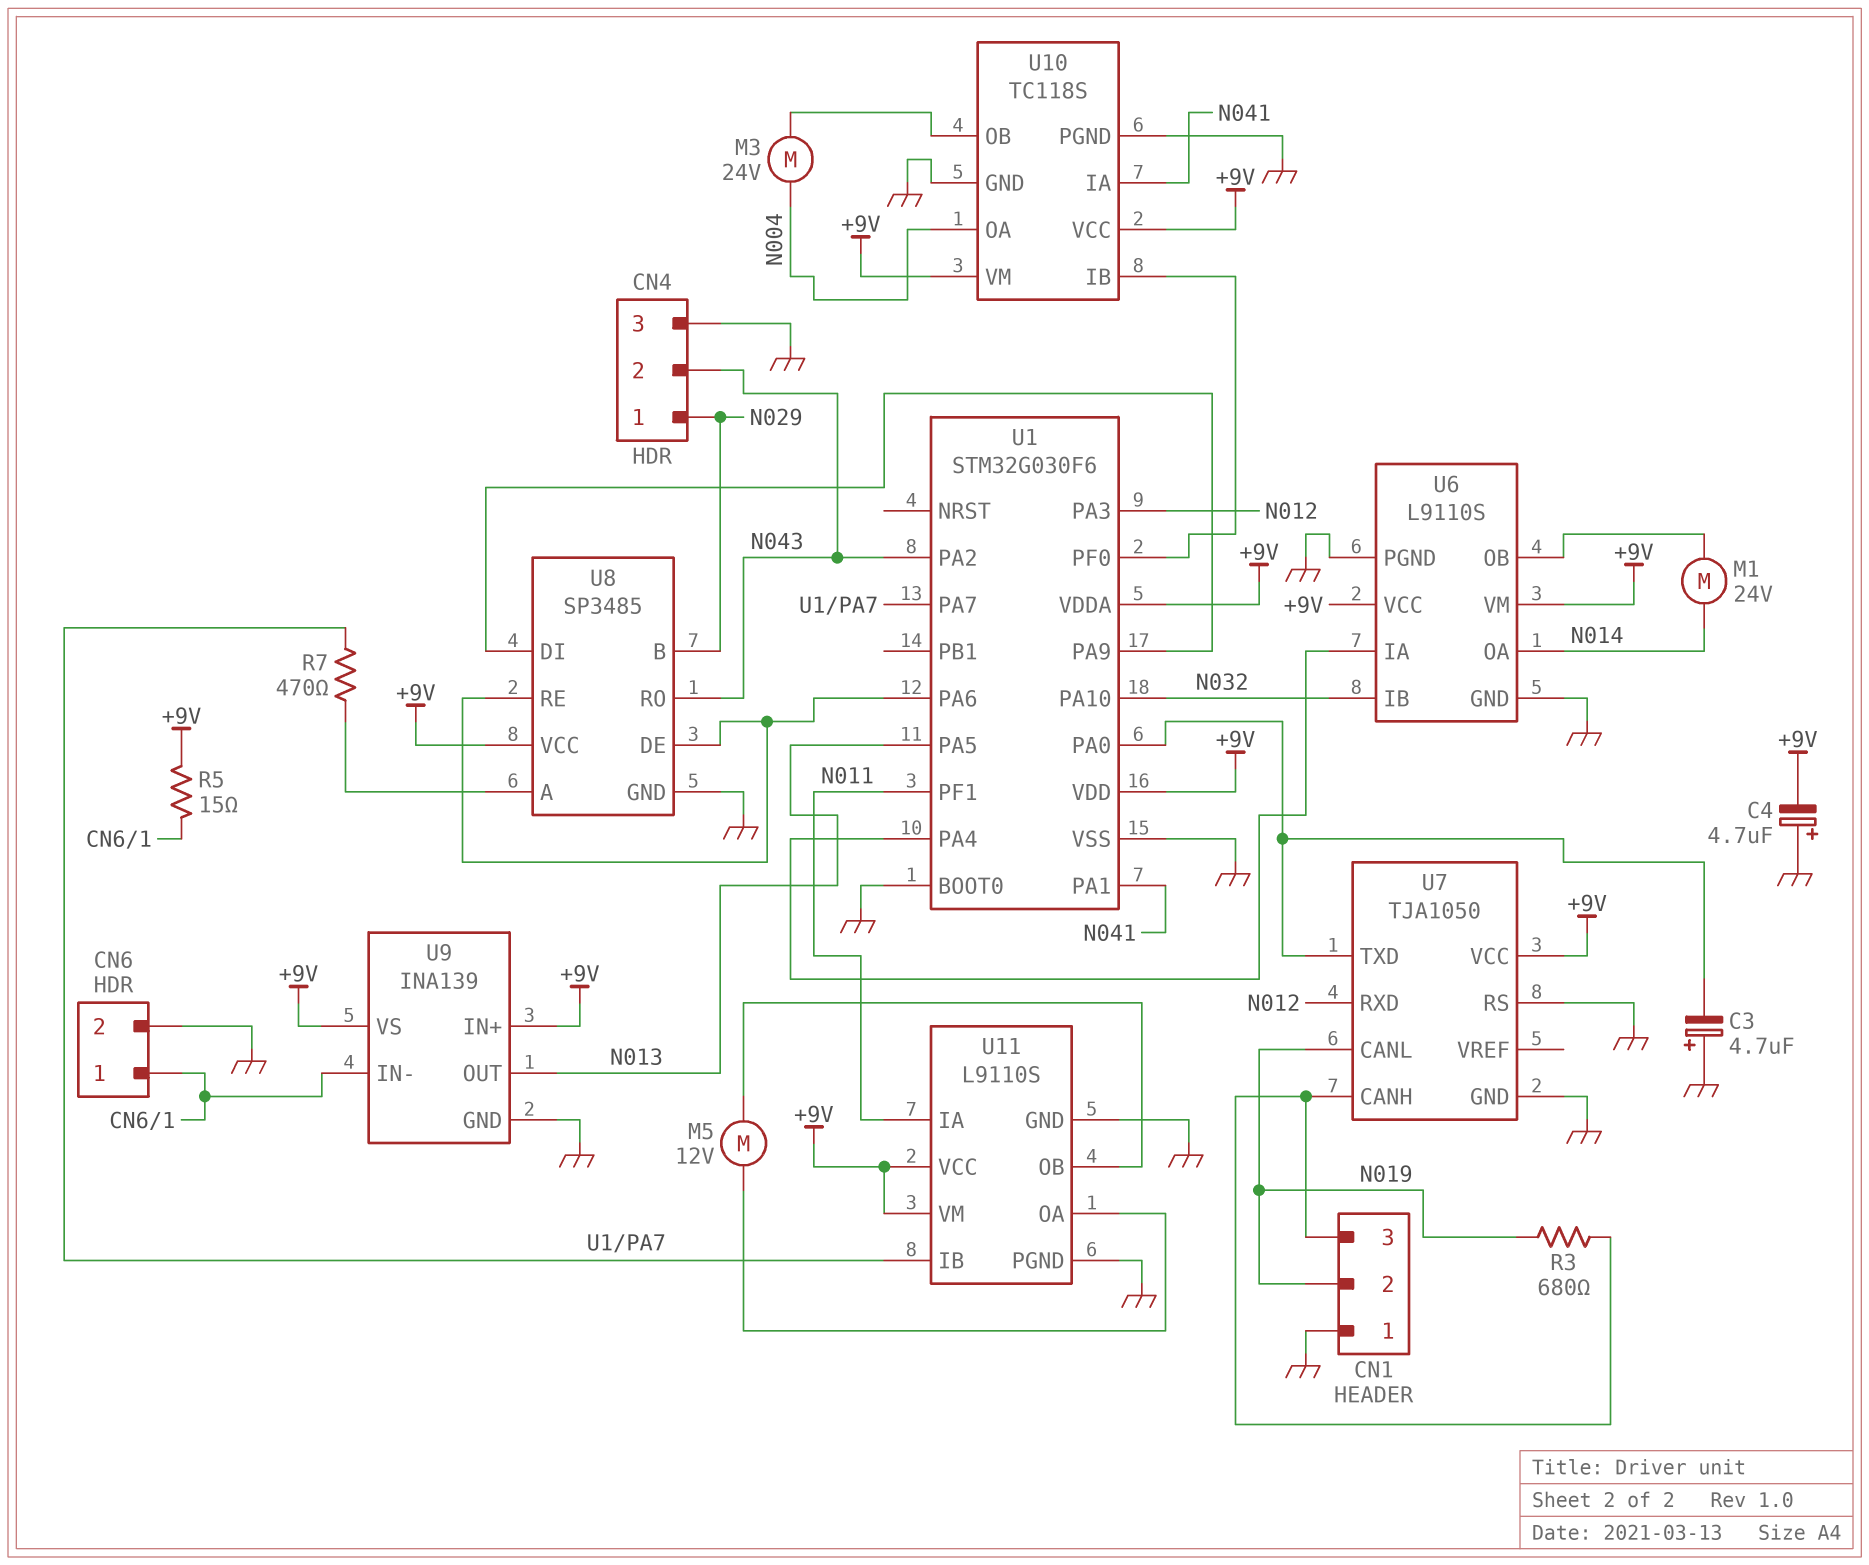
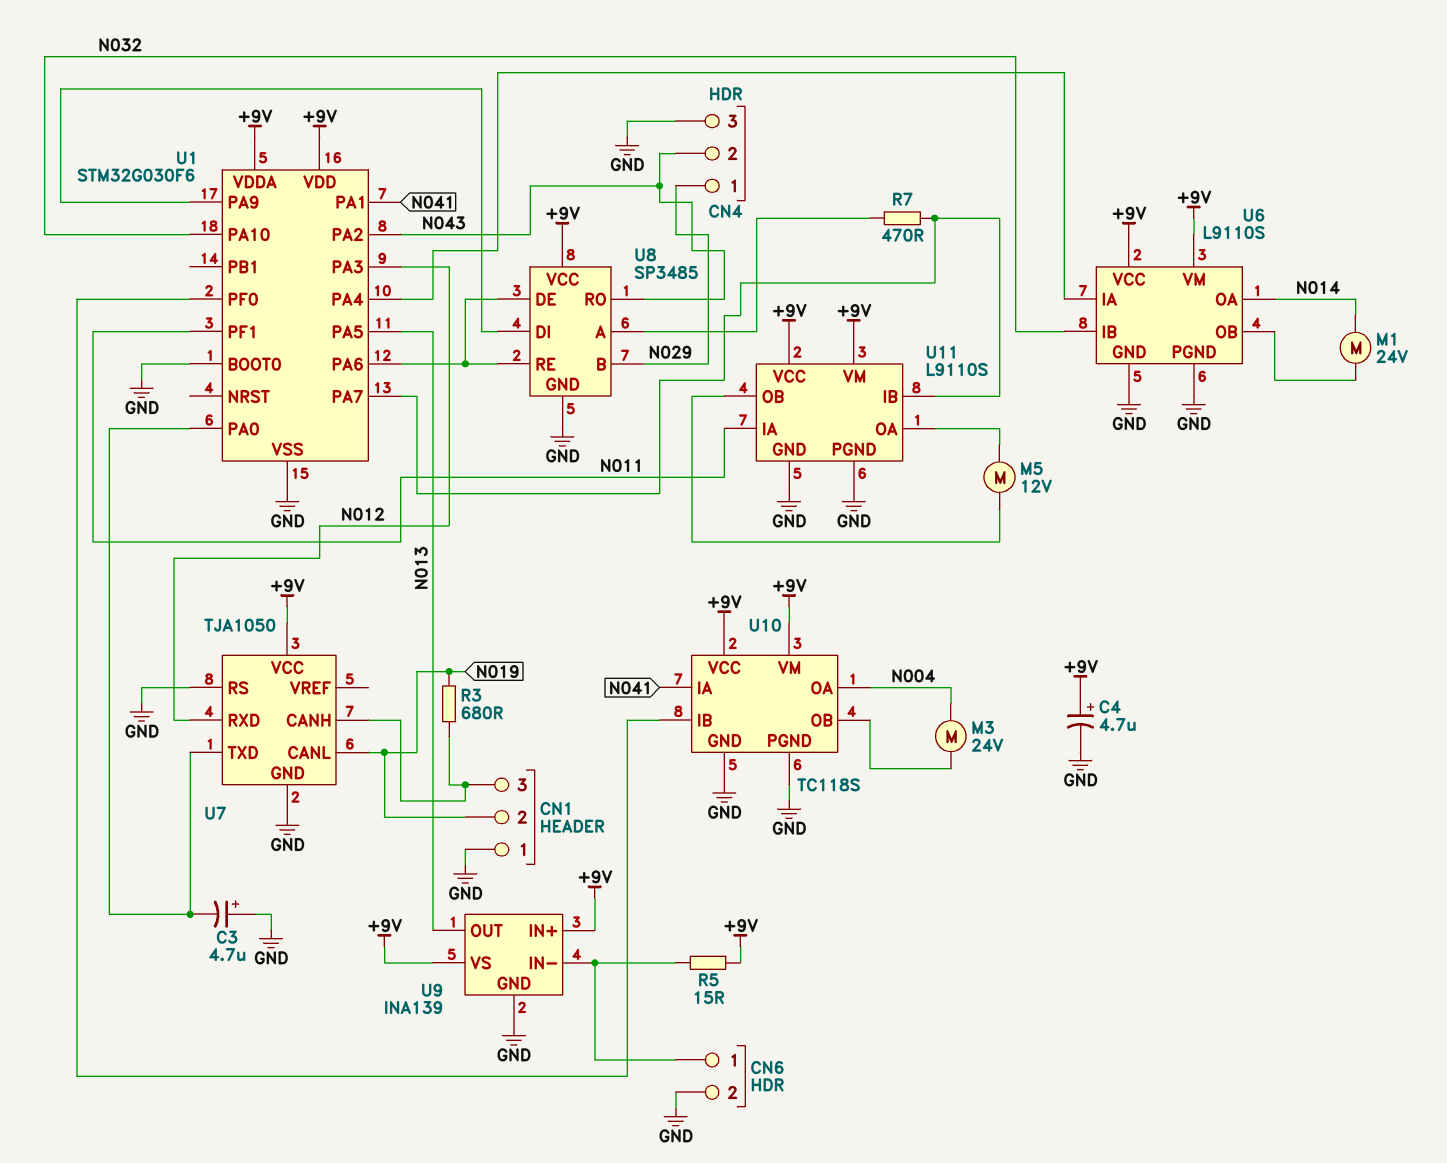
C4: 4.7uF (plus GND, minus +9V) -> 4.7uF (plus +9V, minus GND)

